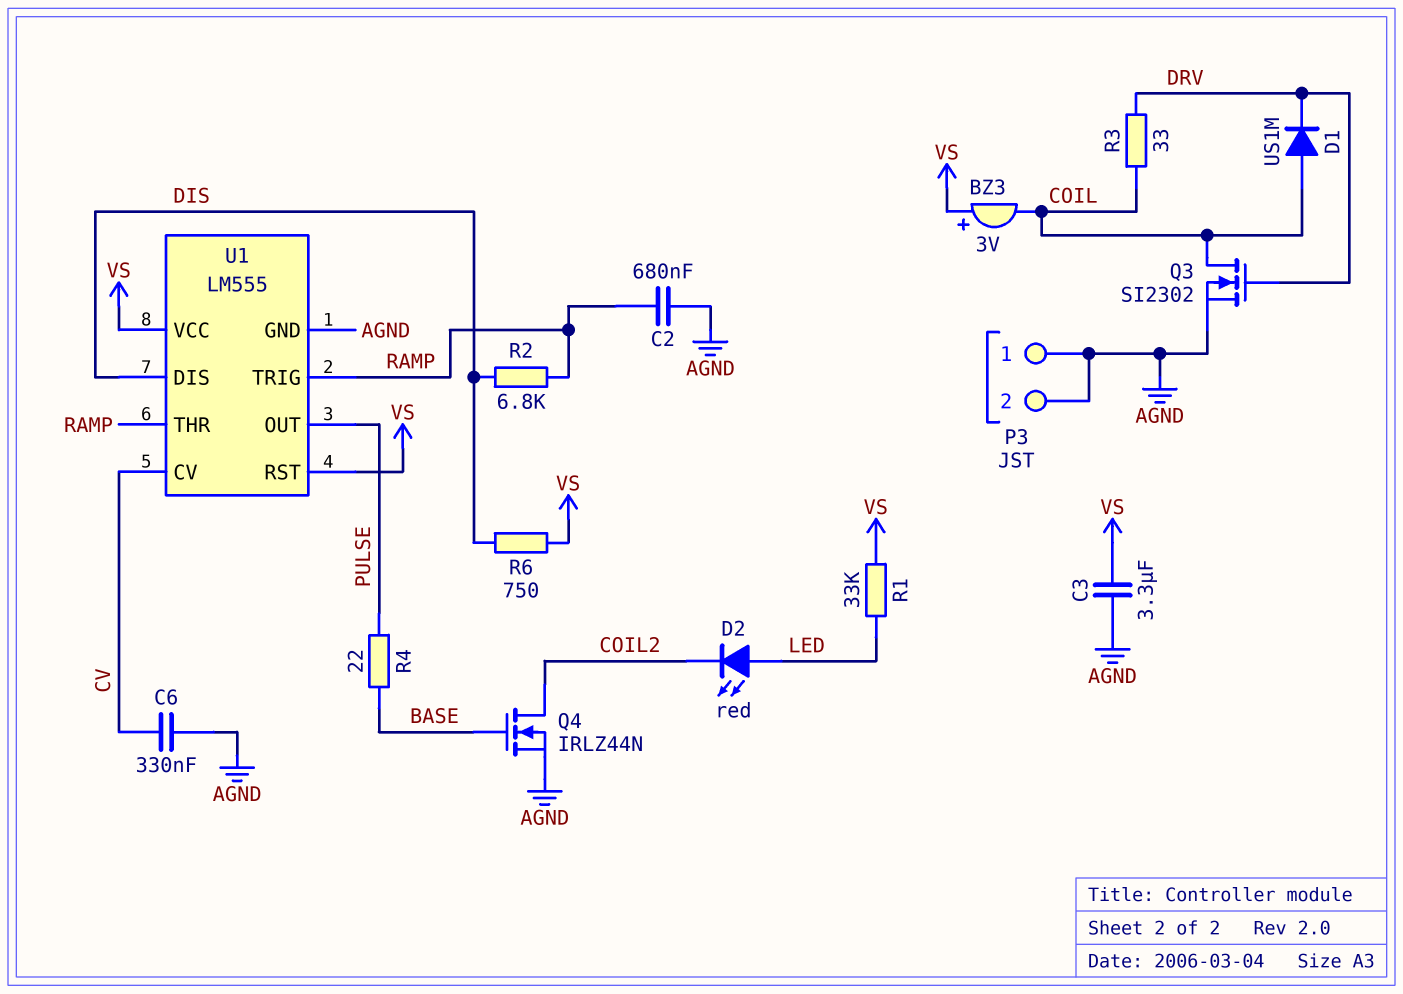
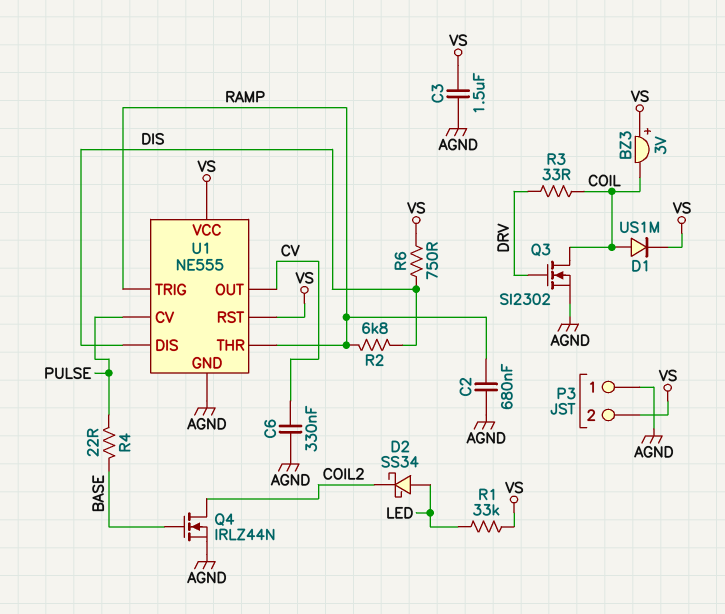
C3: 3.3uF (AGND, VS) -> 1.5uF (AGND, VS)
D1: diode US1M (A COIL, K DRV) -> diode US1M (A COIL, K VS)
D2: LED red (A LED, K COIL2) -> schottky SS34 (A LED, K COIL2)
P3 pin 2: AGND -> VS
U1: LM555 -> NE555
U1 pin CV: CV -> PULSE
U1 pin OUT: PULSE -> CV

